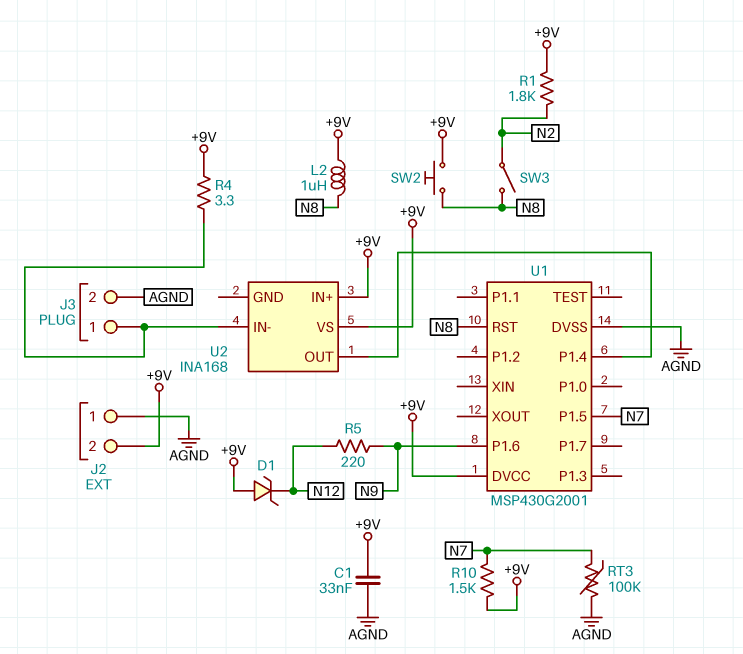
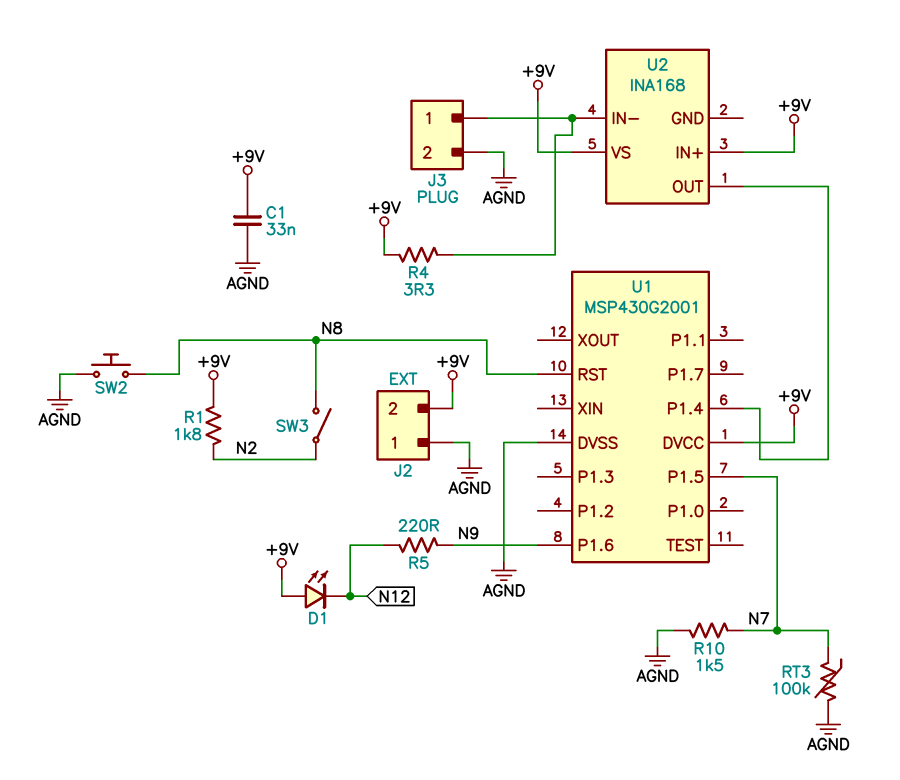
D1: zener (A +9V, K N12) -> LED (A +9V, K N12)
L2: 1uH (+9V, N8) -> none
R10: 1.5k (+9V, N7) -> 1.5k (AGND, N7)
SW2: button (+9V, N8) -> button (AGND, N8)

